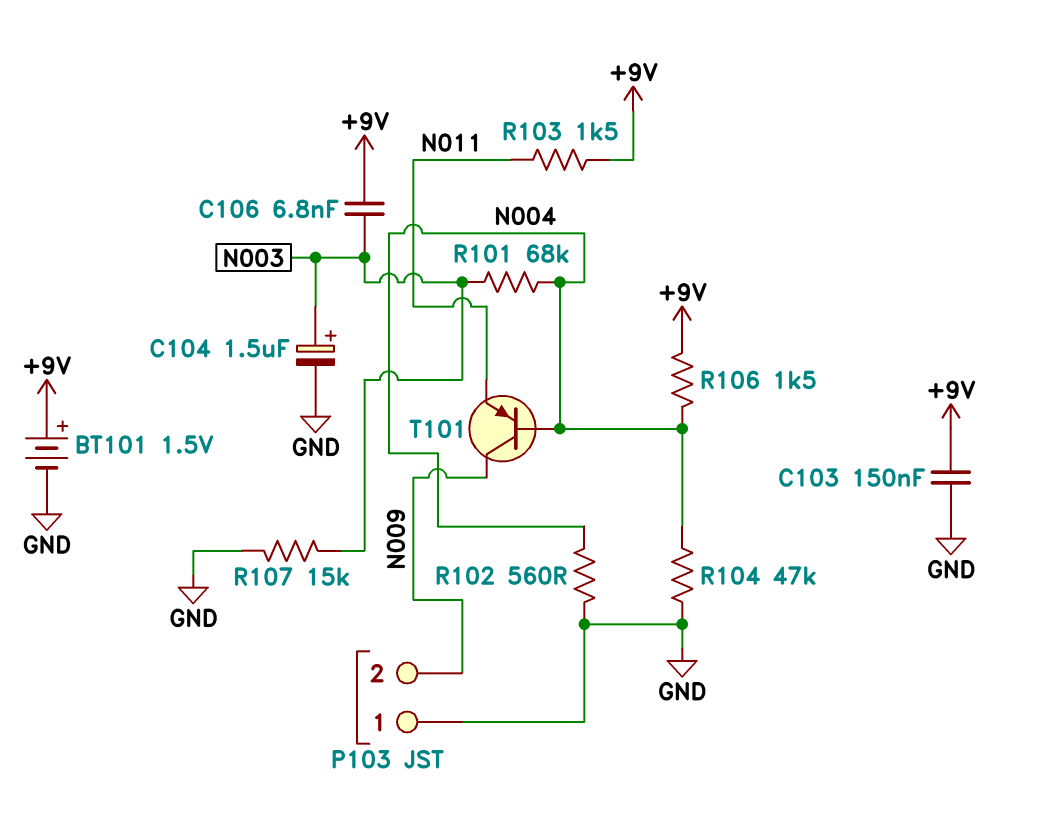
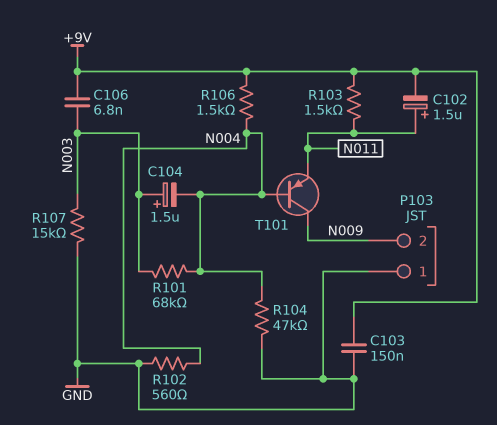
BT101: 1.5V (plus +9V, minus GND) -> none
C102: none -> 1.5uF (plus N011, minus +9V)
C104: 1.5uF (plus N003, minus GND) -> 1.5uF (plus N003, minus N004)

